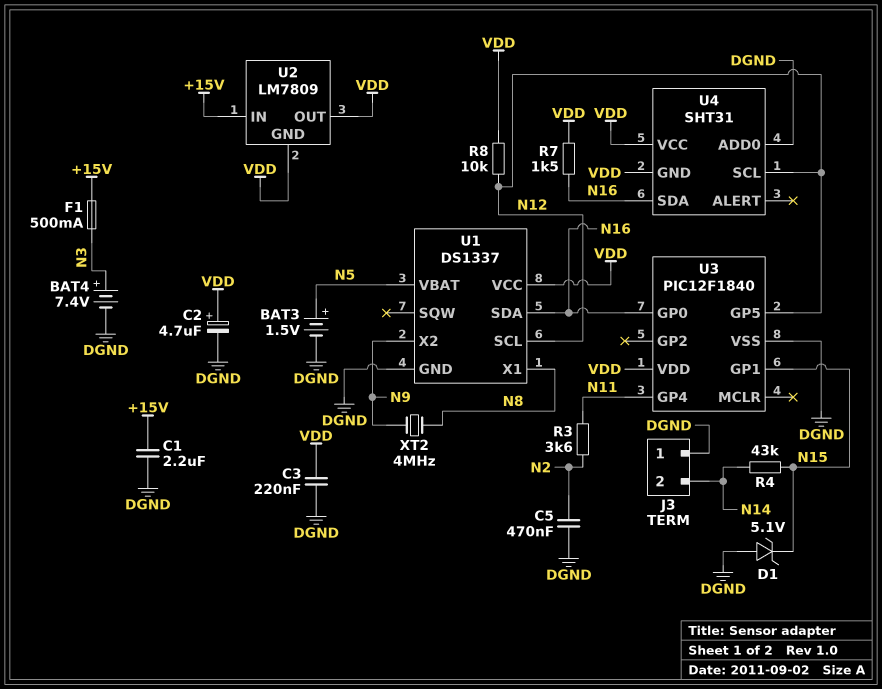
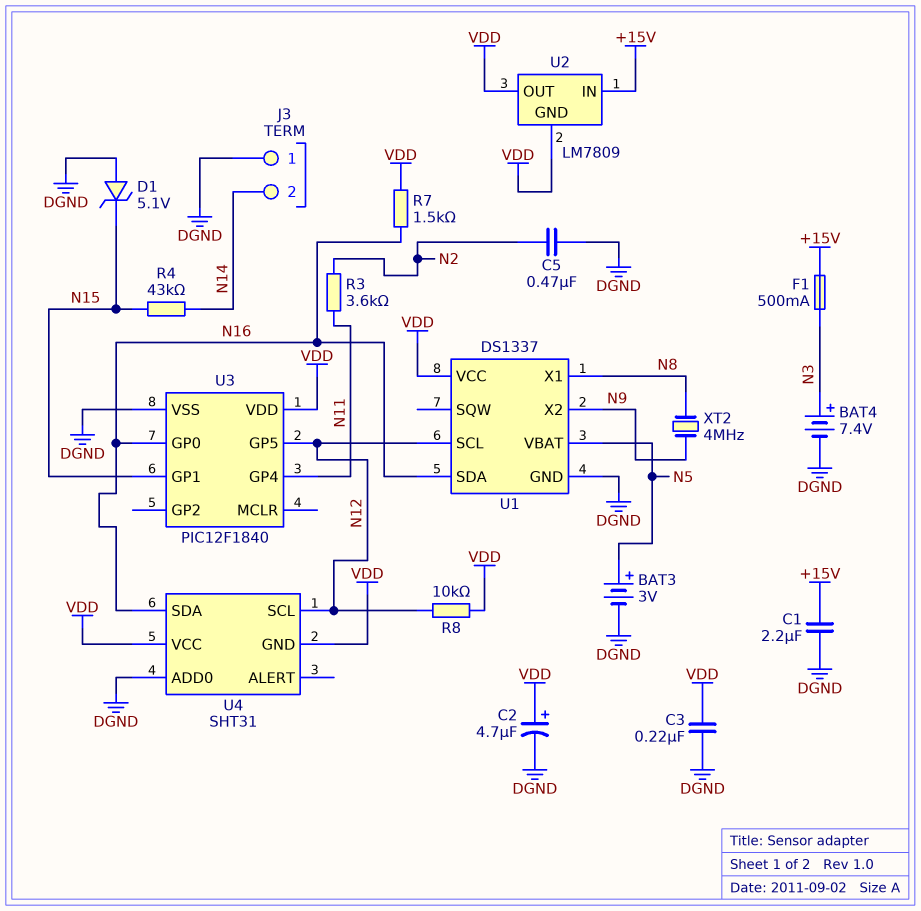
BAT3: 1.5V (plus N5, minus DGND) -> 3V (plus N5, minus DGND)

